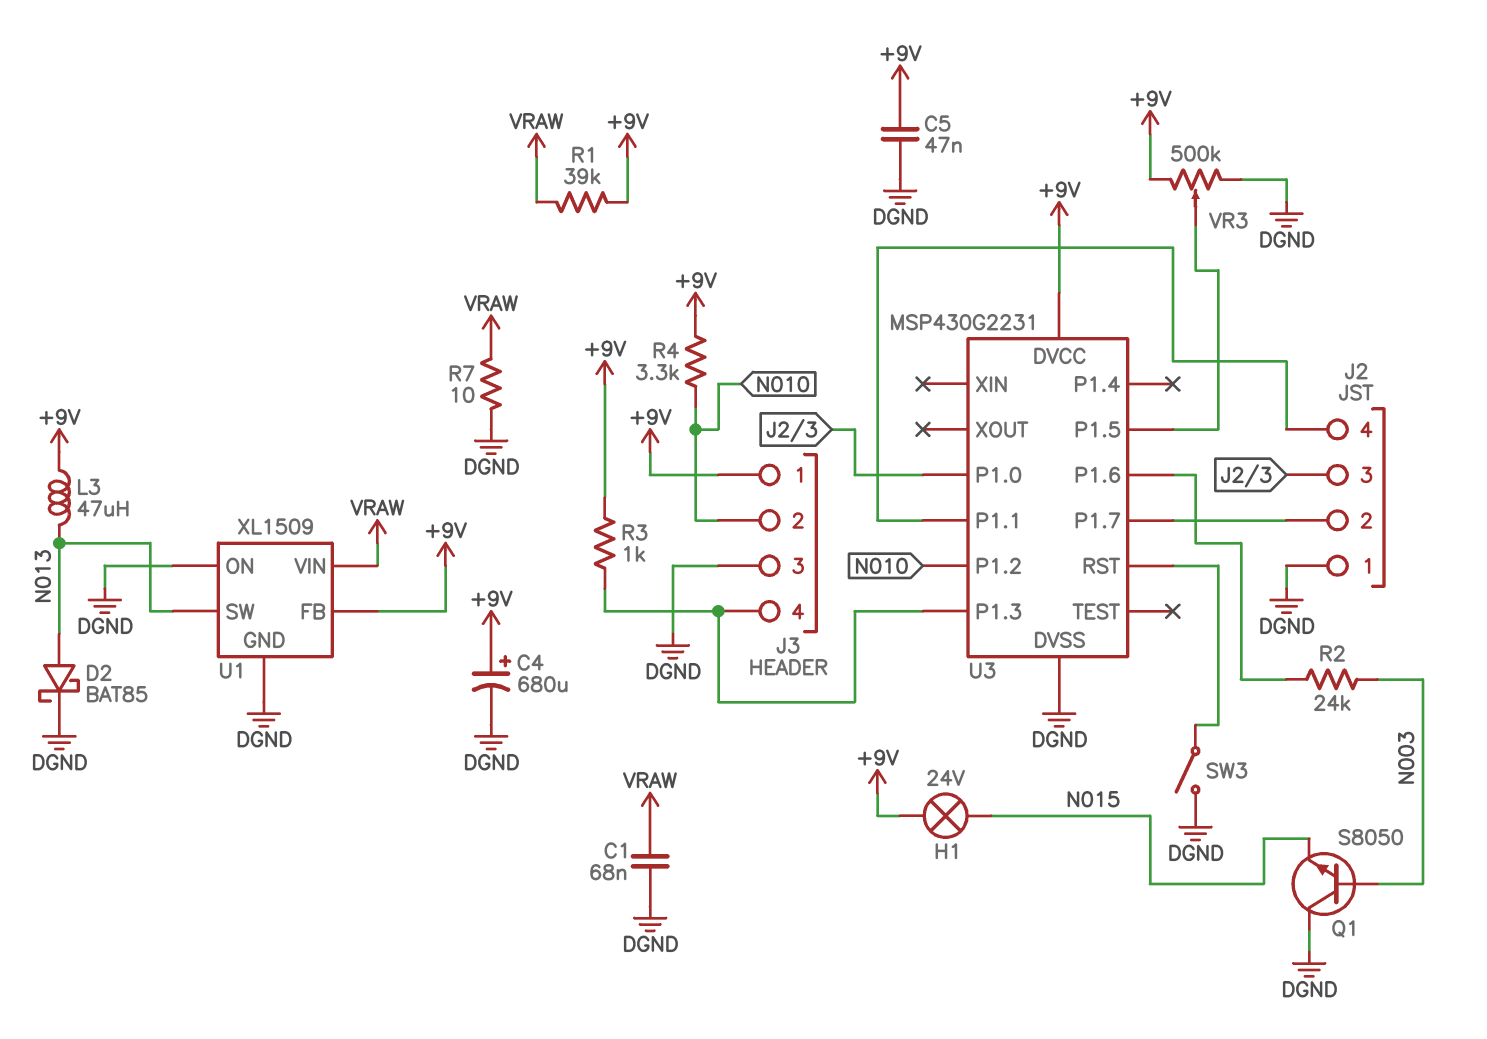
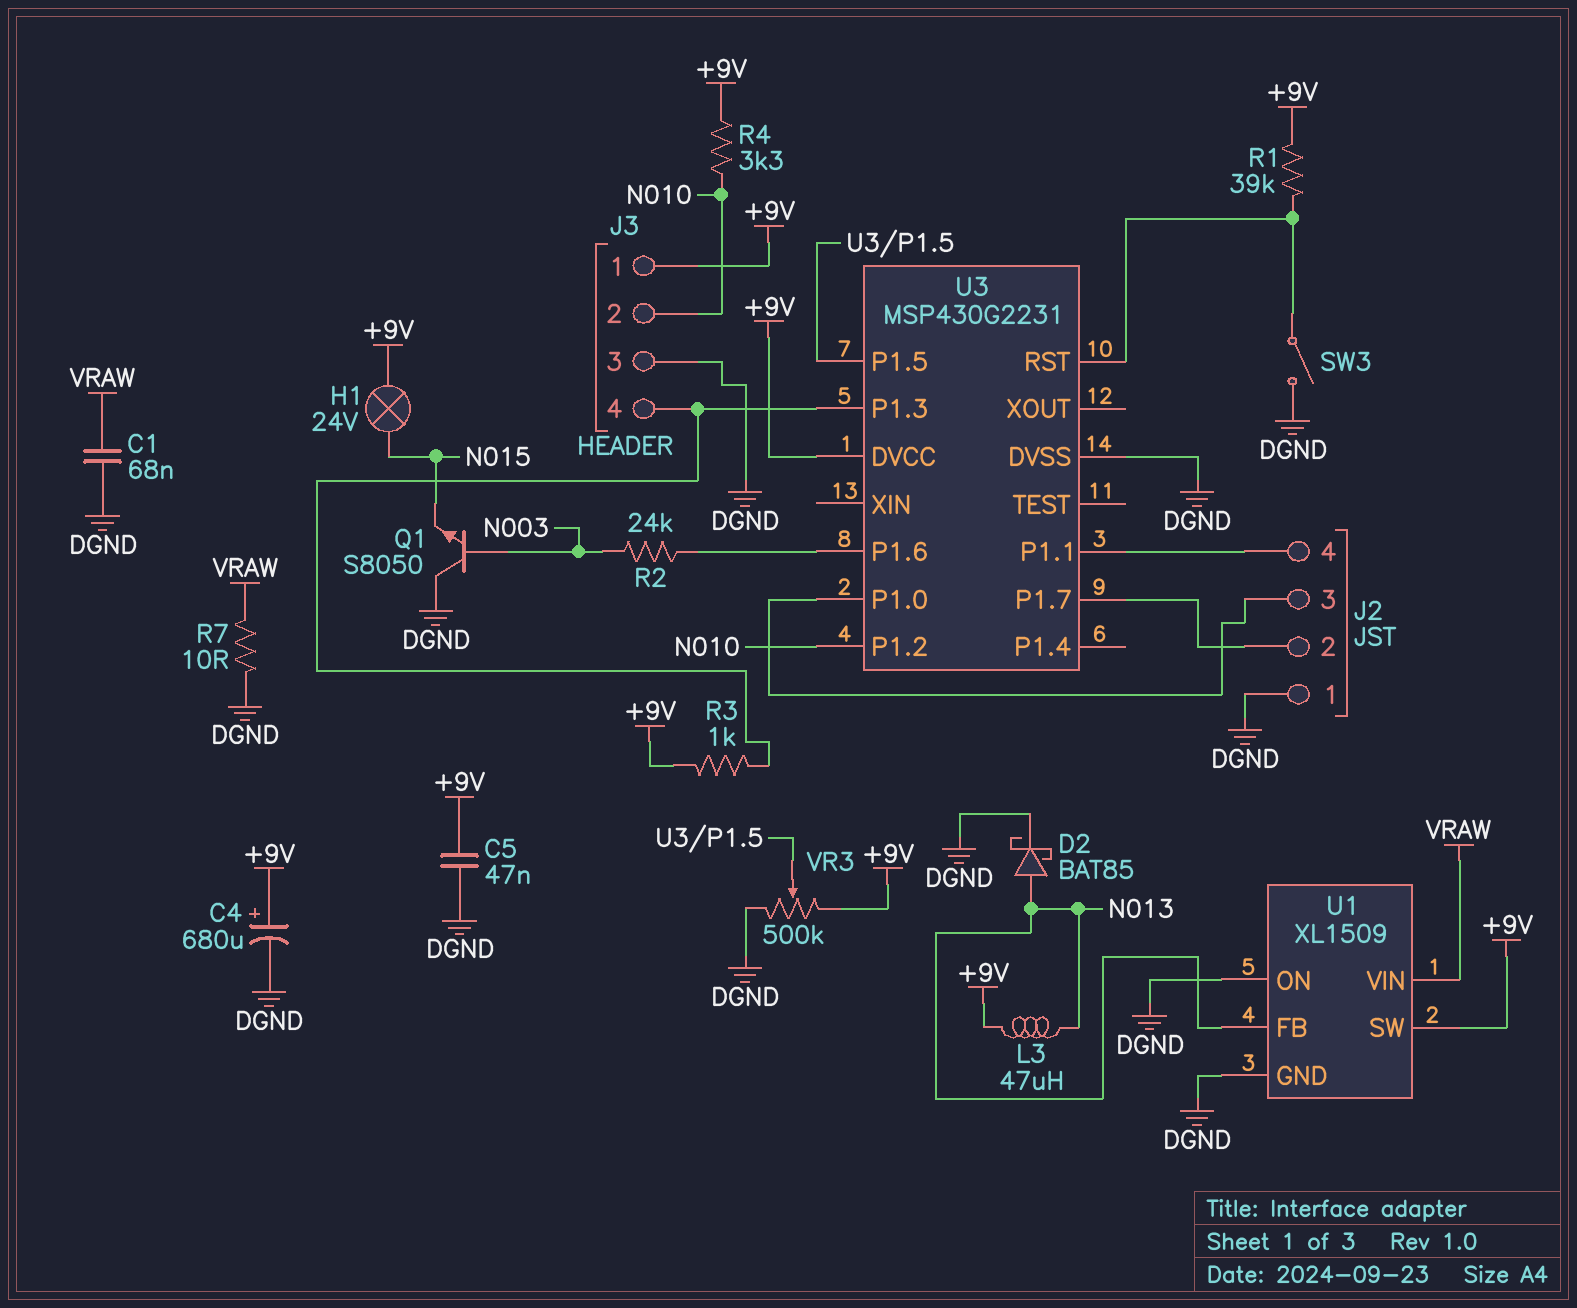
R1: 39k (+9V, VRAW) -> 39k (+9V, U3/RST)
U1 pin FB: +9V -> N013
U1 pin SW: N013 -> +9V

